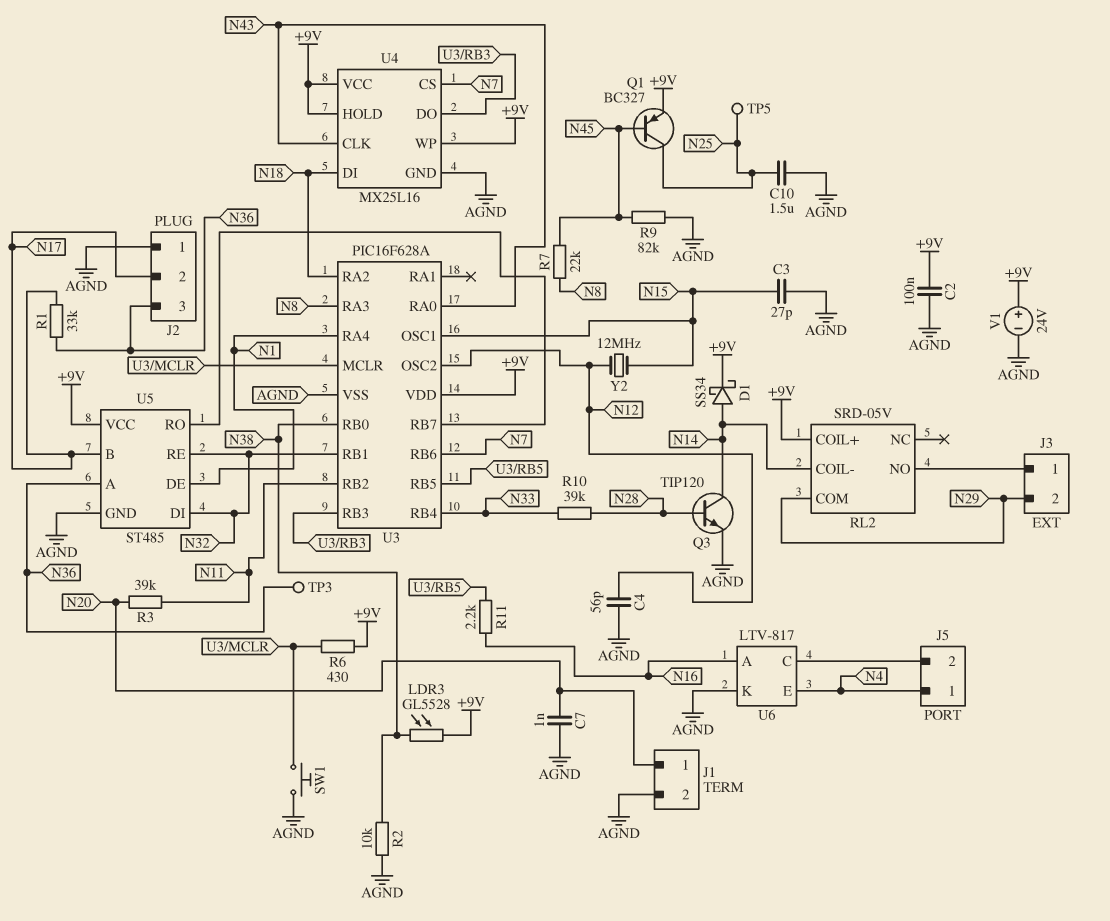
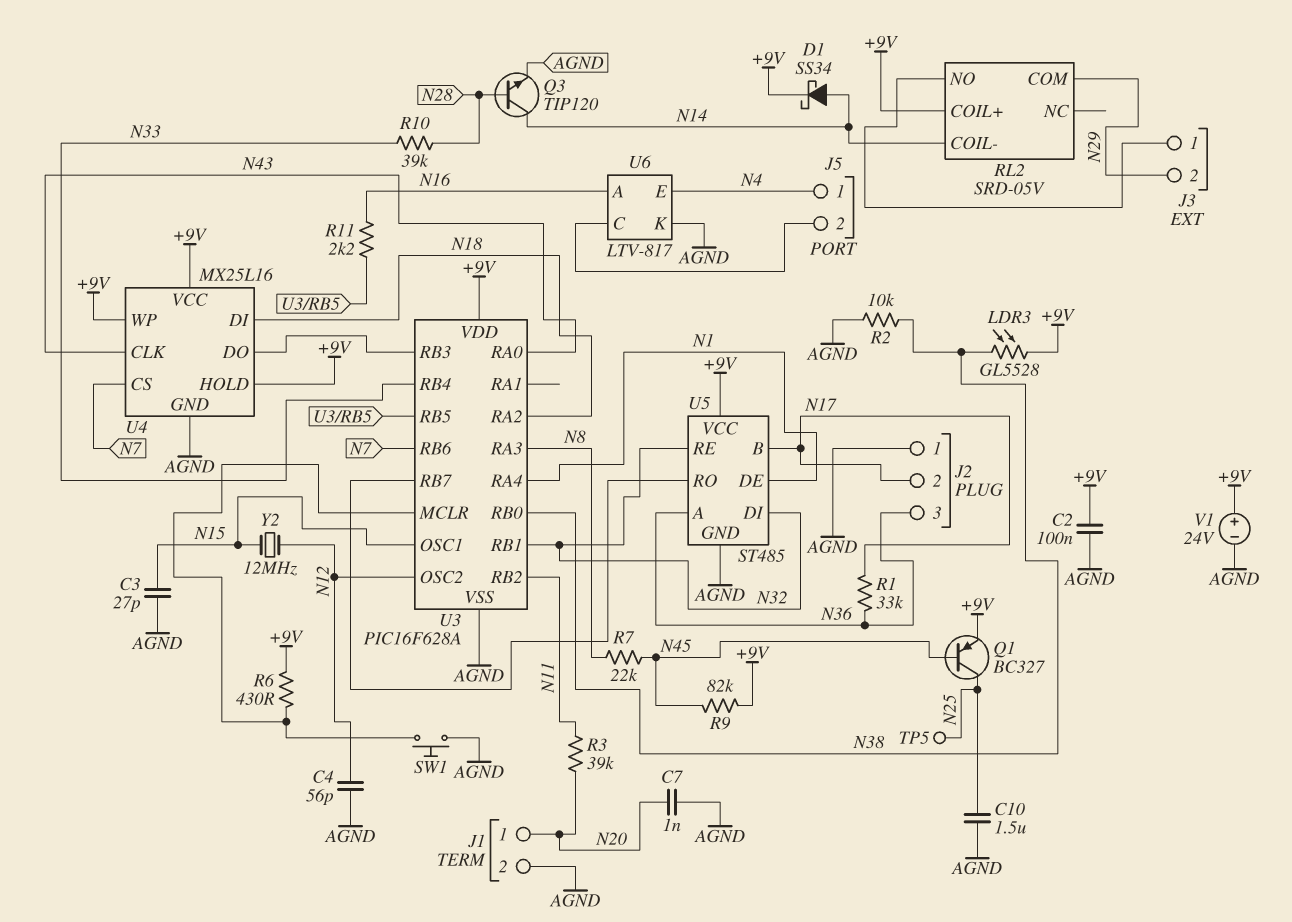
R9: 82k (AGND, N45) -> 82k (+9V, N45)
TP3: test point (N36) -> none

